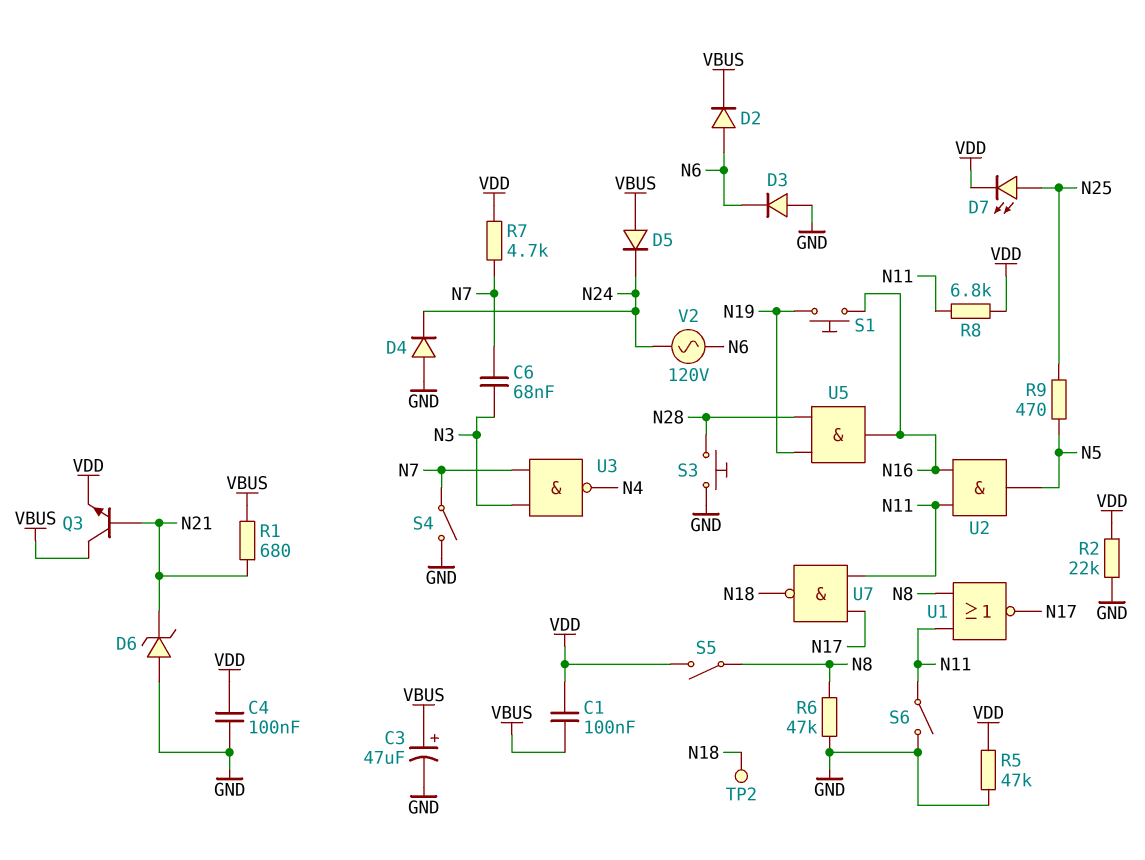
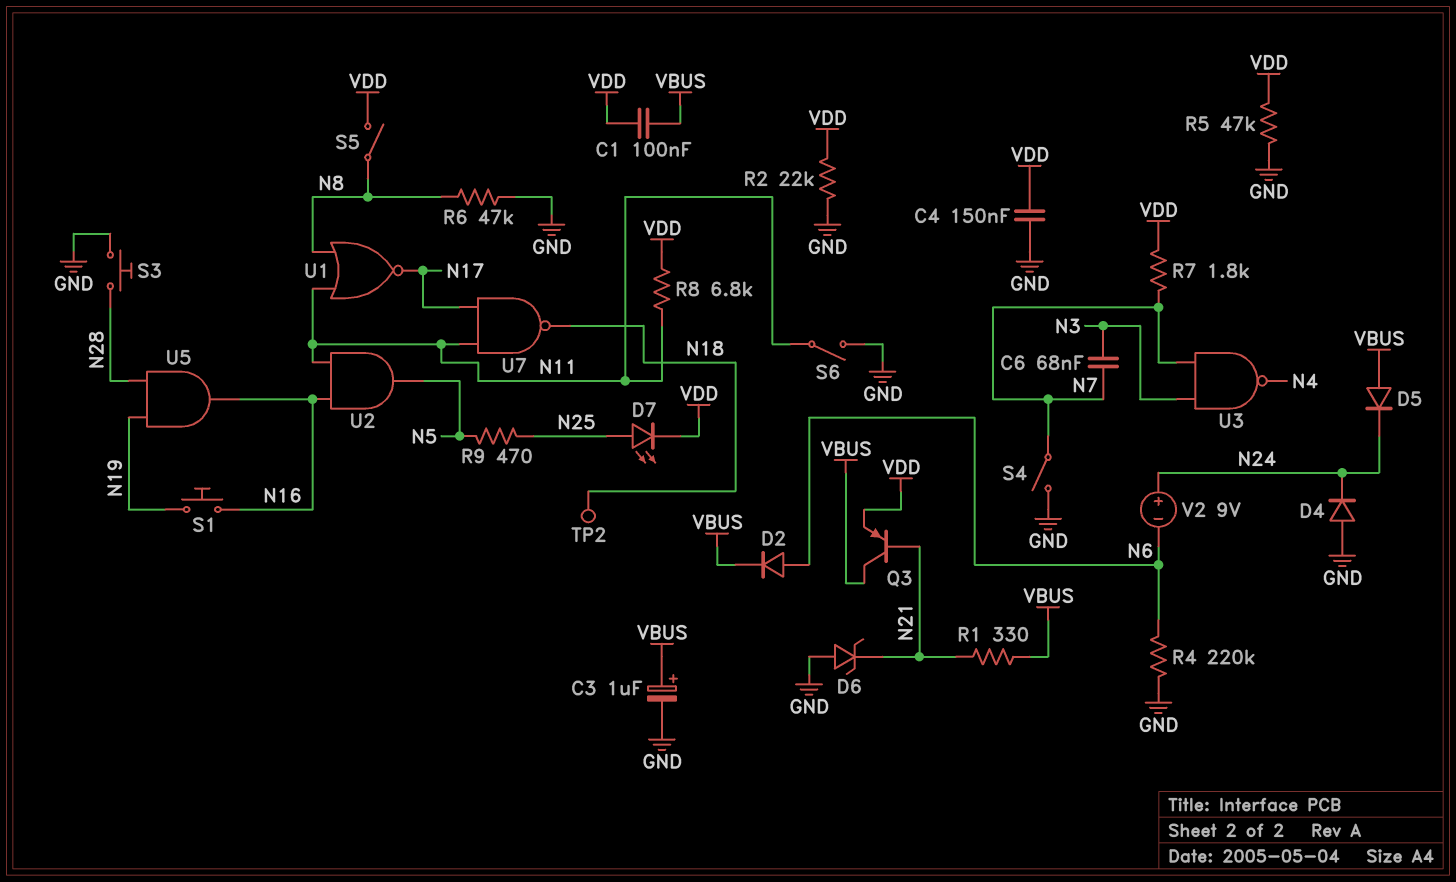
C3: 47uF (plus VBUS, minus GND) -> 1uF (plus VBUS, minus GND)
C4: 100nF (GND, VDD) -> 150nF (GND, VDD)
D3: diode (A GND, K N6) -> none
Q3: NPN (B N21, C VBUS, E VDD) -> PNP (B N21, C VBUS, E VDD)
R1: 680 (N21, VBUS) -> 330 (N21, VBUS)
R4: none -> 220k (GND, N6)
R7: 4.7k (N7, VDD) -> 1.8k (N7, VDD)
V2: AC 120V (N6, N24) -> 9V (plus N24, minus N6)

